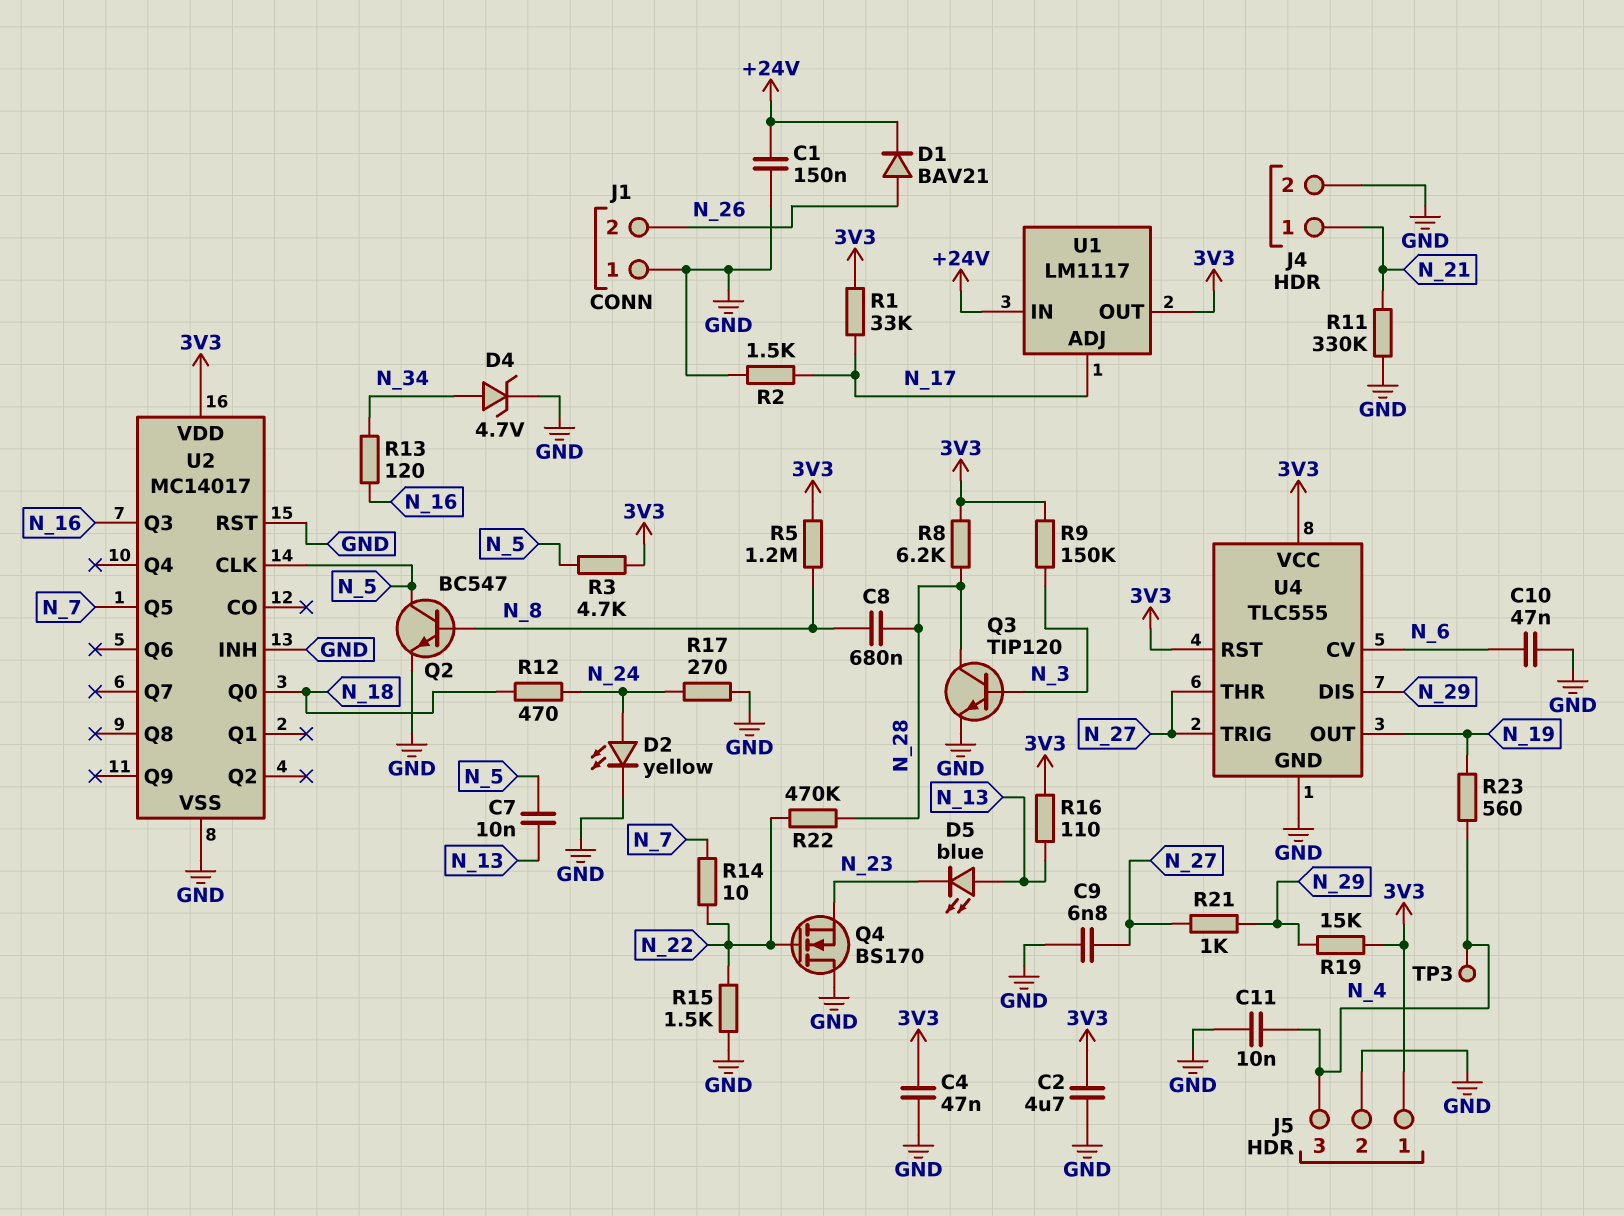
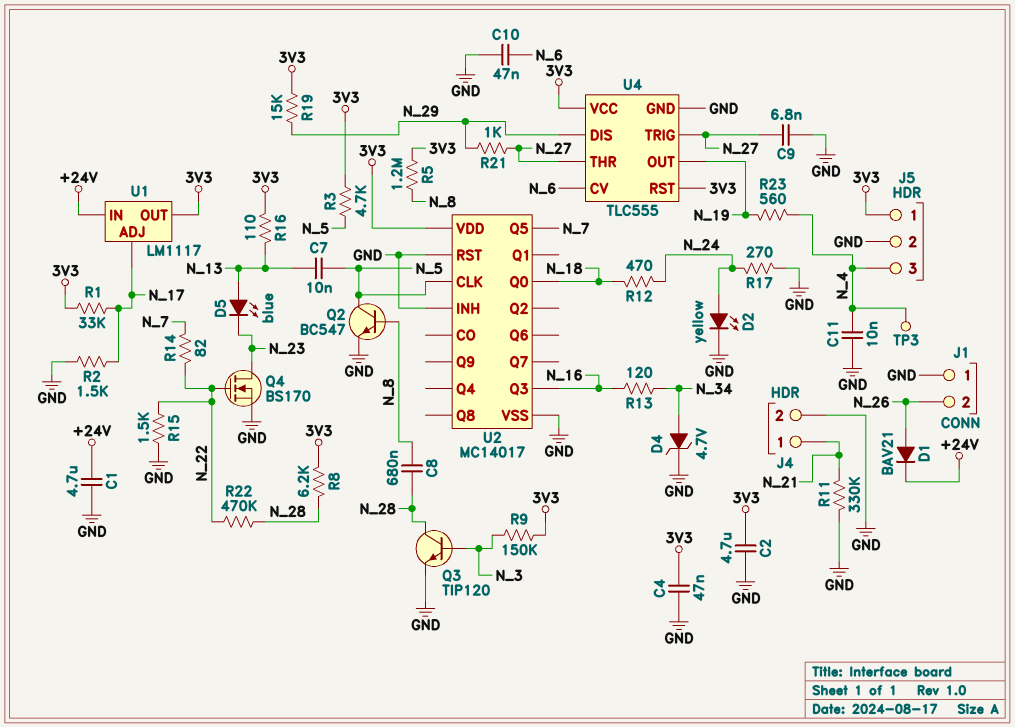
C1: 150nF (+24V, GND) -> 4.7uF (+24V, GND)
Q4: NMOS BS170 (G N_22, D GND, S N_23) -> NMOS BS170 (G N_22, D N_23, S GND)
R14: 10 (N_7, N_22) -> 82 (N_7, N_22)

